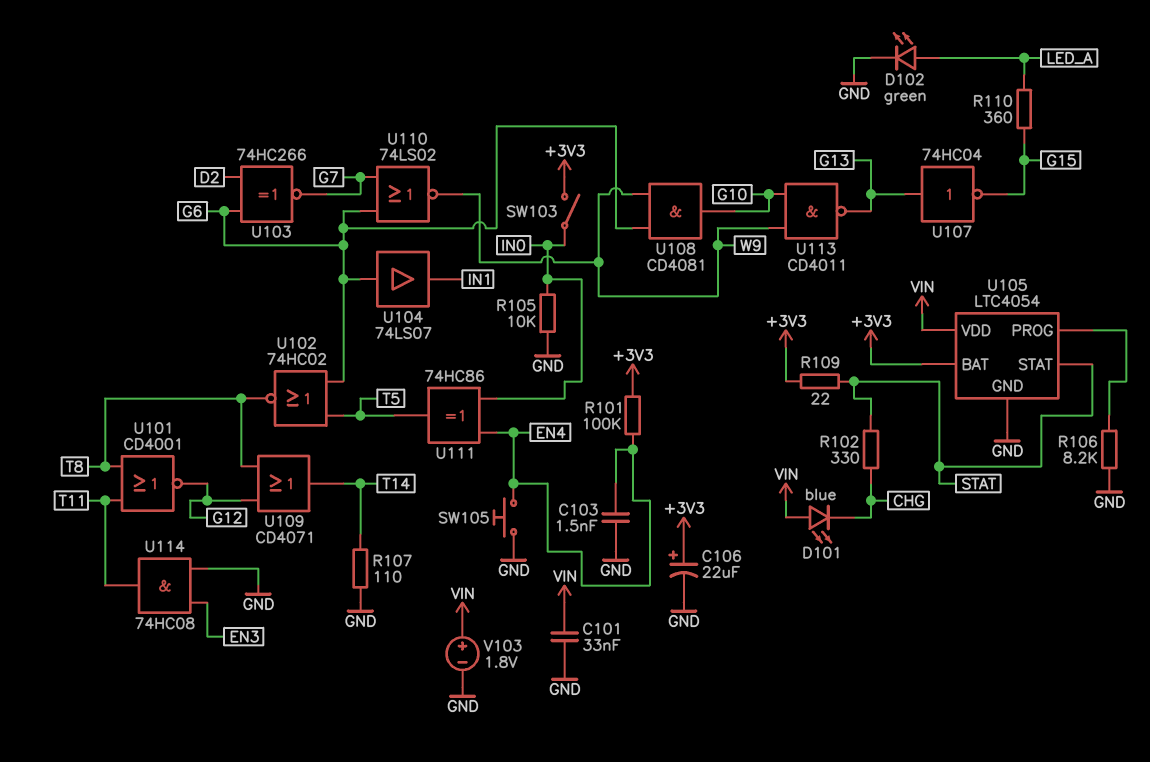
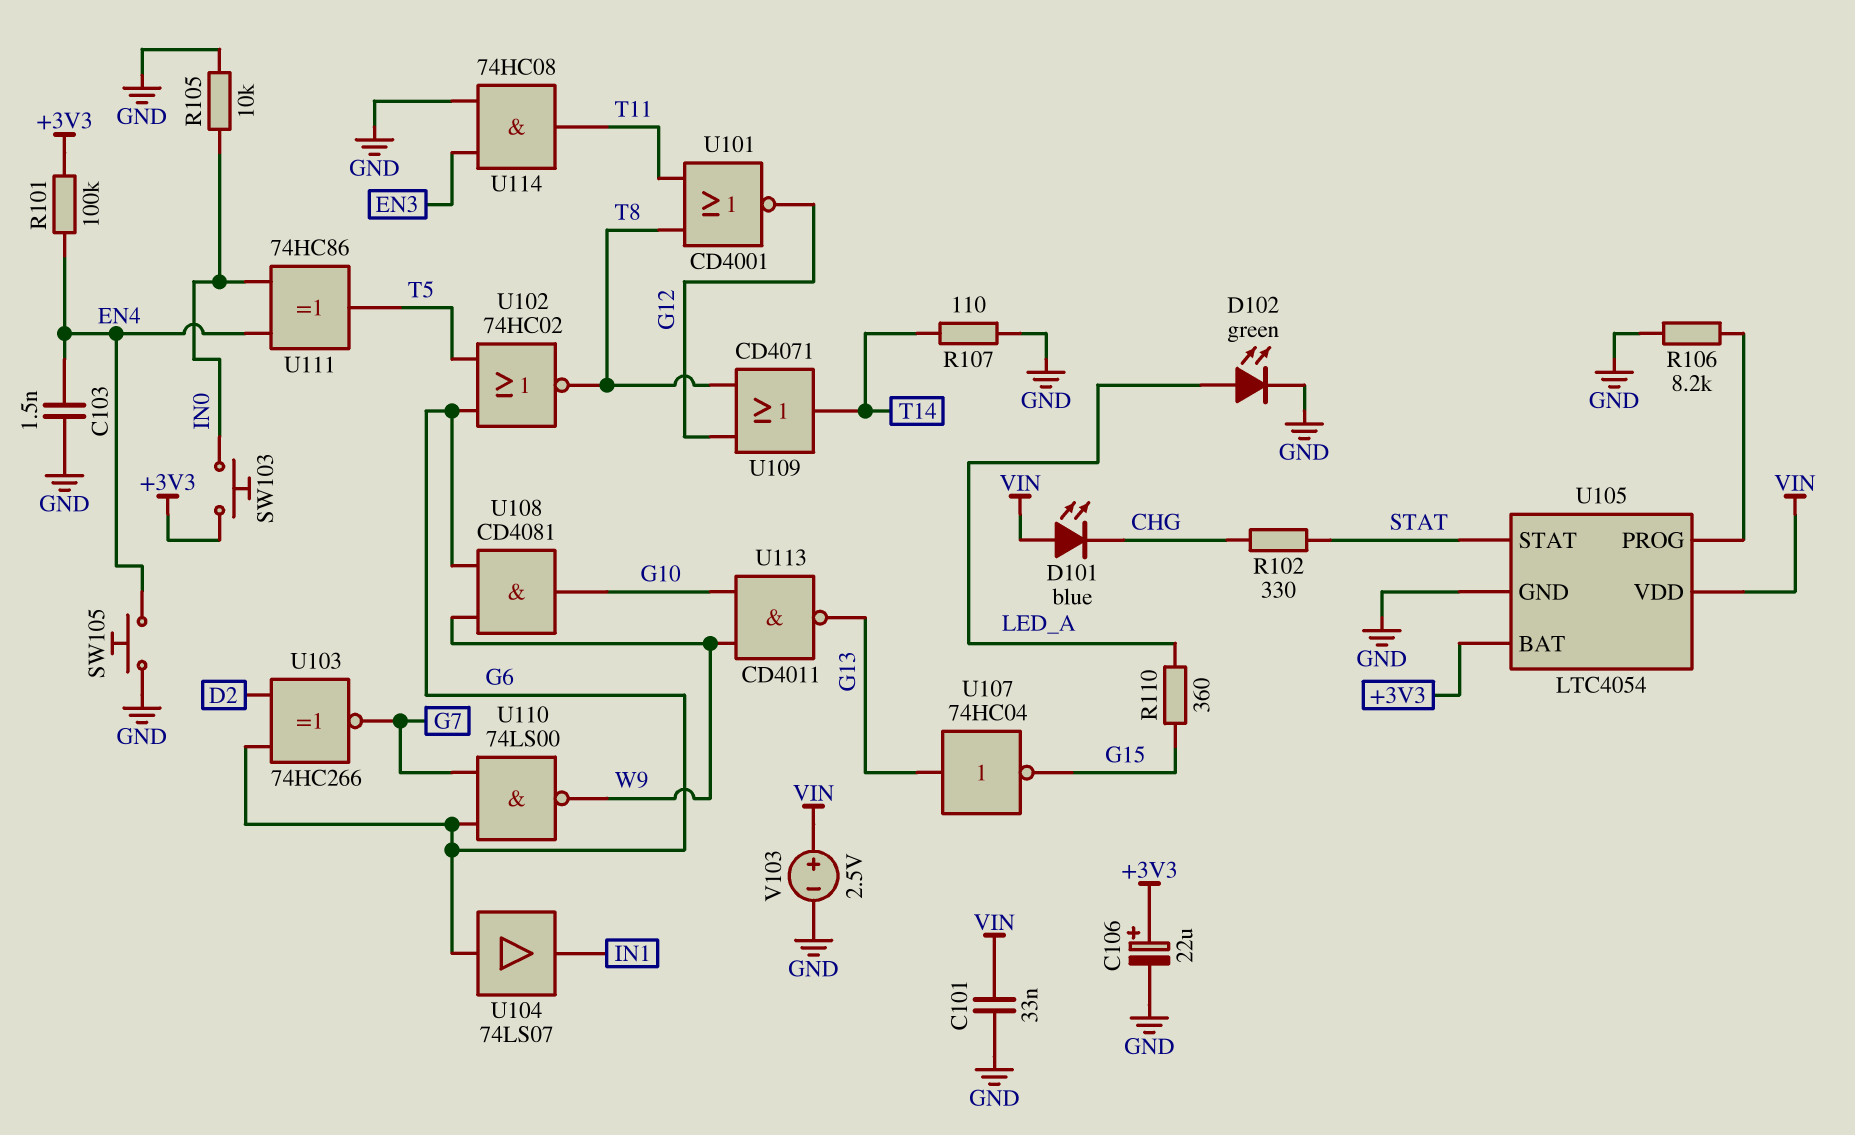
R109: 22 (+3V3, STAT) -> none
SW103: switch (+3V3, IN0) -> button (+3V3, IN0)
U110: NOR 74LS02 (in G6, in G7, out W9) -> NAND 74LS00 (in G6, in G7, out W9)
V103: 1.8V (plus VIN, minus GND) -> 2.5V (plus VIN, minus GND)

